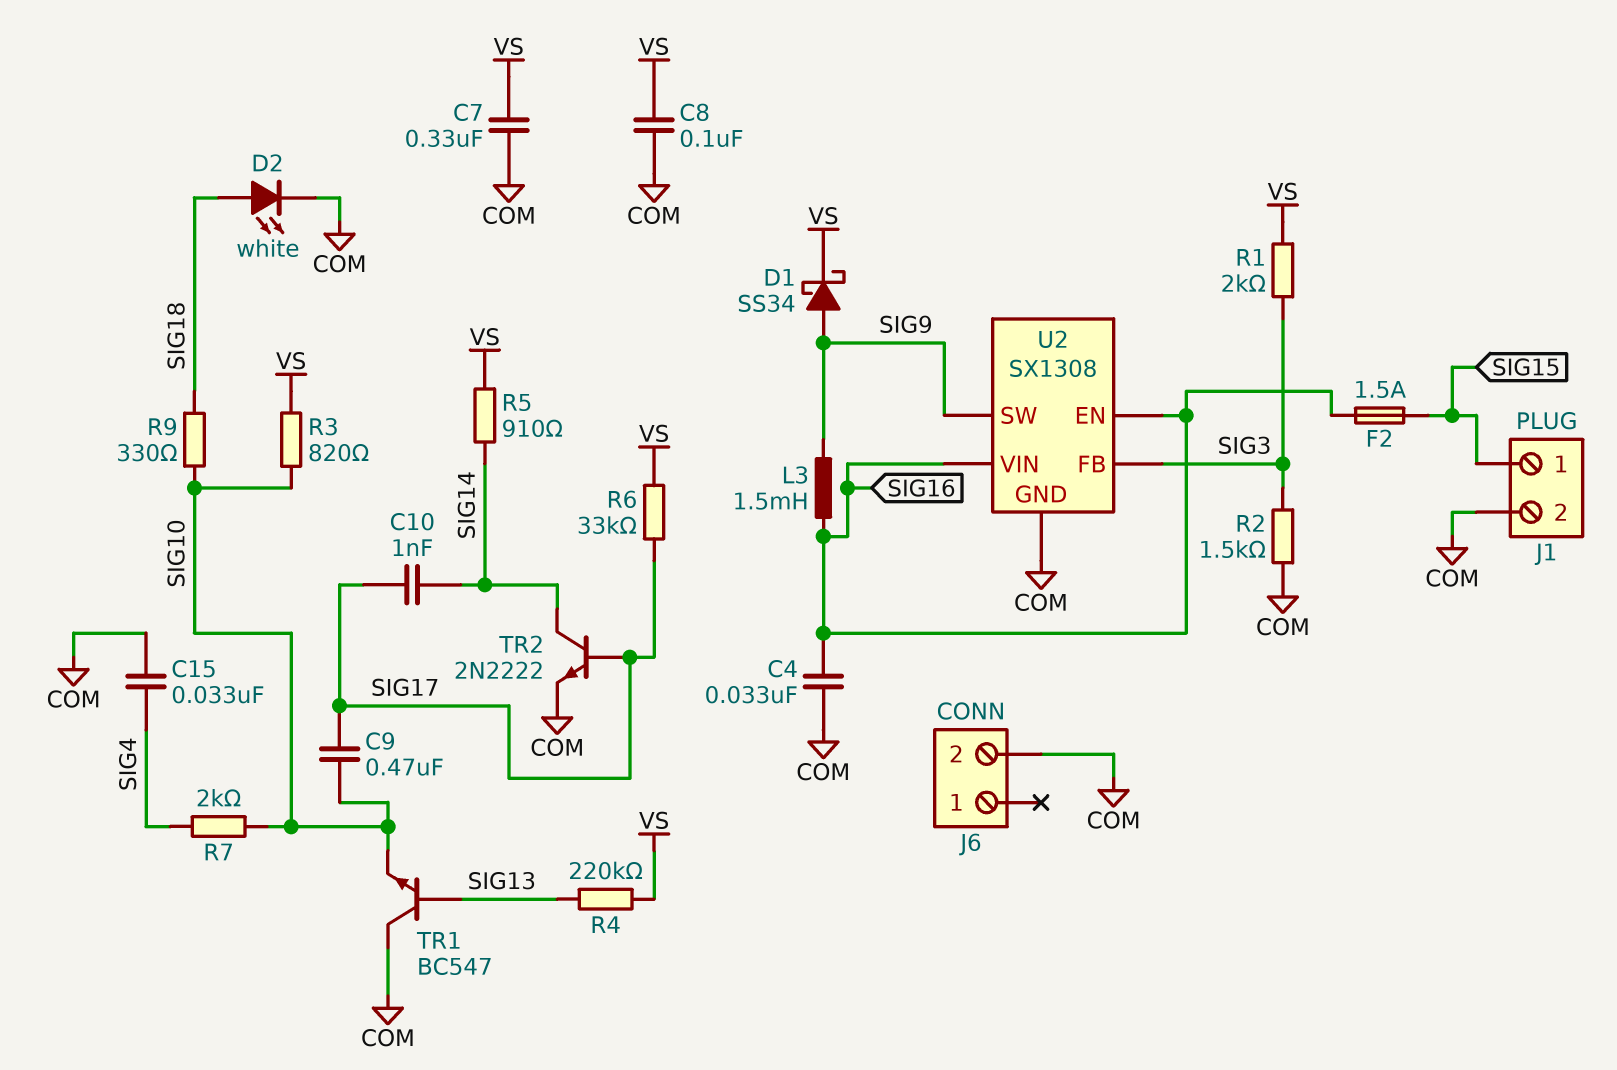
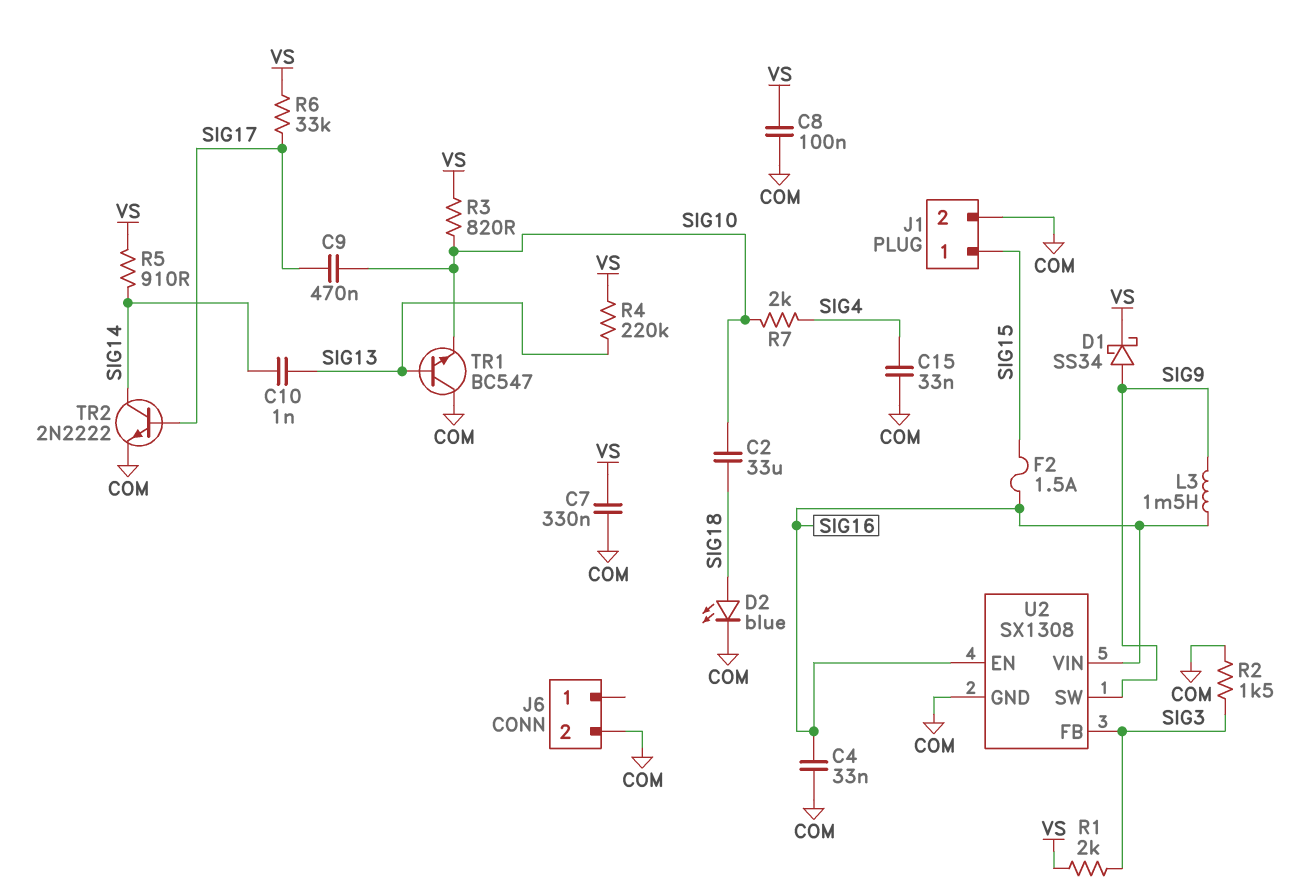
C2: none -> 33uF (SIG10, SIG18)
C10: 1nF (SIG14, SIG17) -> 1nF (SIG13, SIG14)
D2: LED white (A SIG18, K COM) -> LED blue (A SIG18, K COM)
R9: 330 (SIG10, SIG18) -> none

